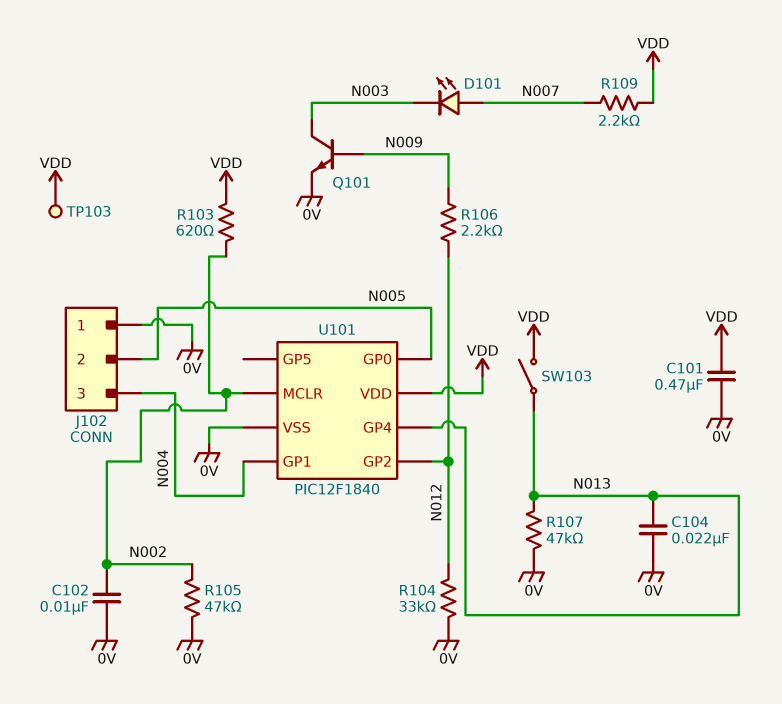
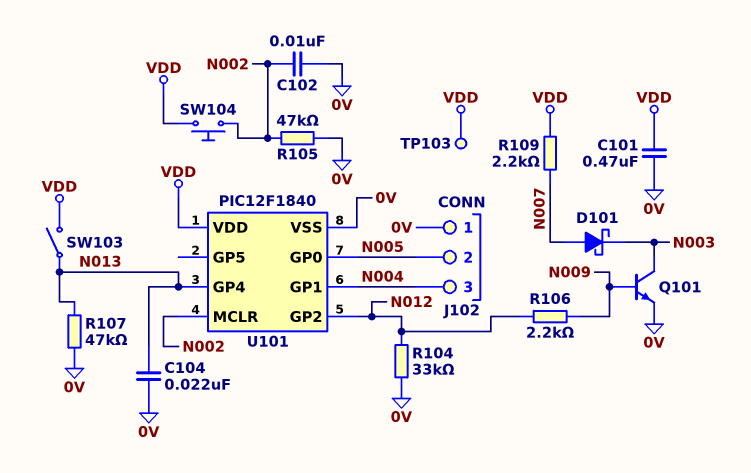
D101: LED (A N007, K N003) -> schottky (A N007, K N003)
R103: 620 (N002, VDD) -> none
SW104: none -> button (N002, VDD)

